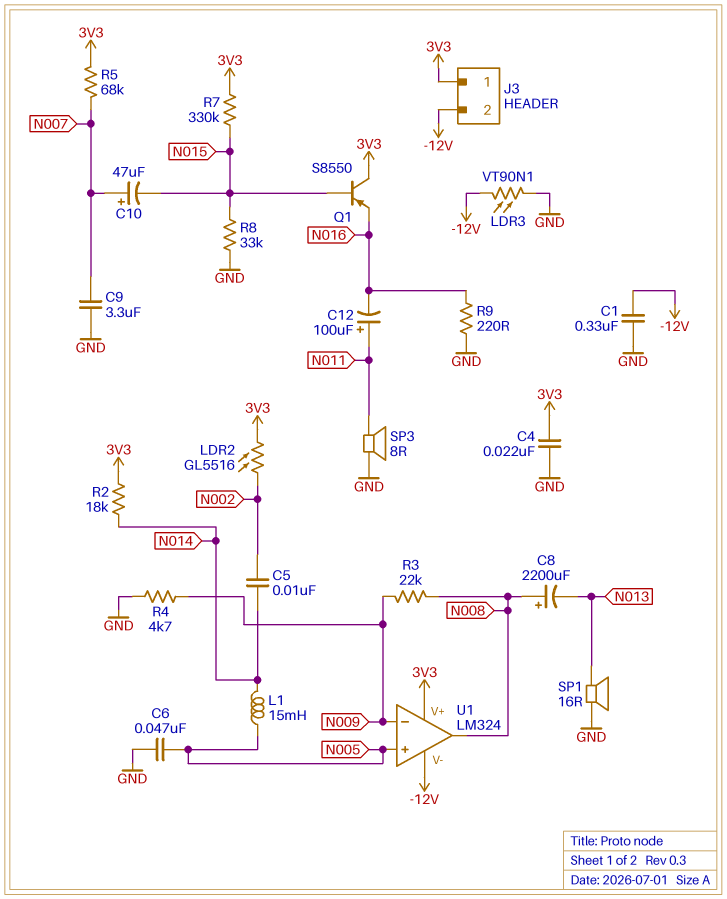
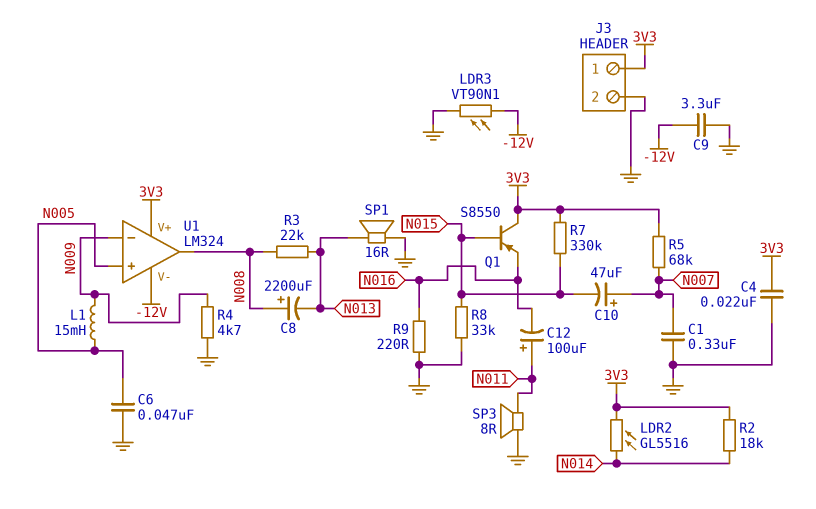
C1: 330nF (-12V, GND) -> 330nF (GND, N007)
C5: 10nF (N002, N014) -> none
C9: 3.3uF (GND, N007) -> 3.3uF (-12V, GND)
J3 pin 2: -12V -> GND
L1: 15mH (N005, N014) -> 15mH (N005, N009)
LDR2: GL5516 (3V3, N002) -> GL5516 (3V3, N014)
R3: 22k (N008, N009) -> 22k (N008, N013)

